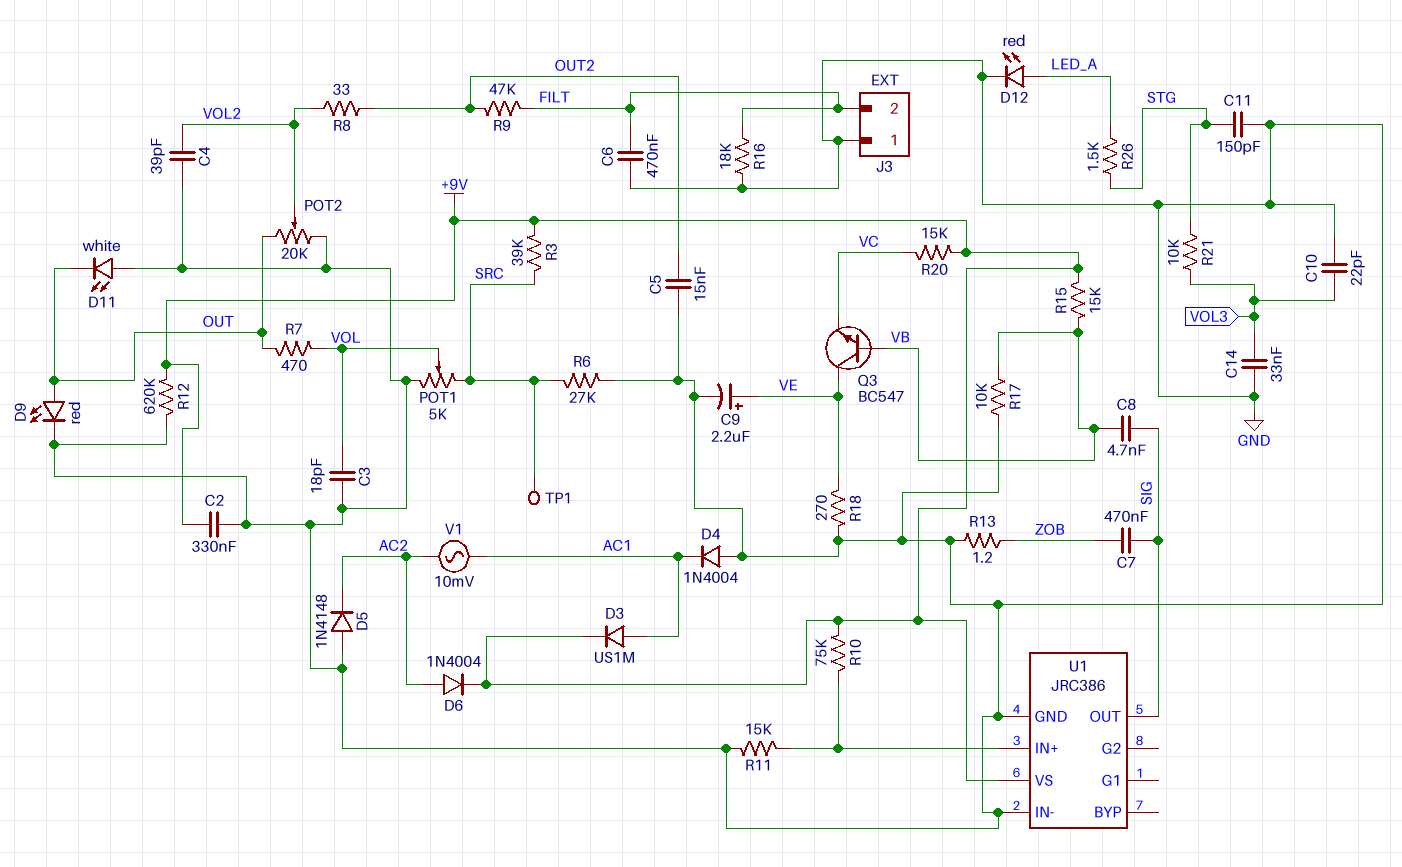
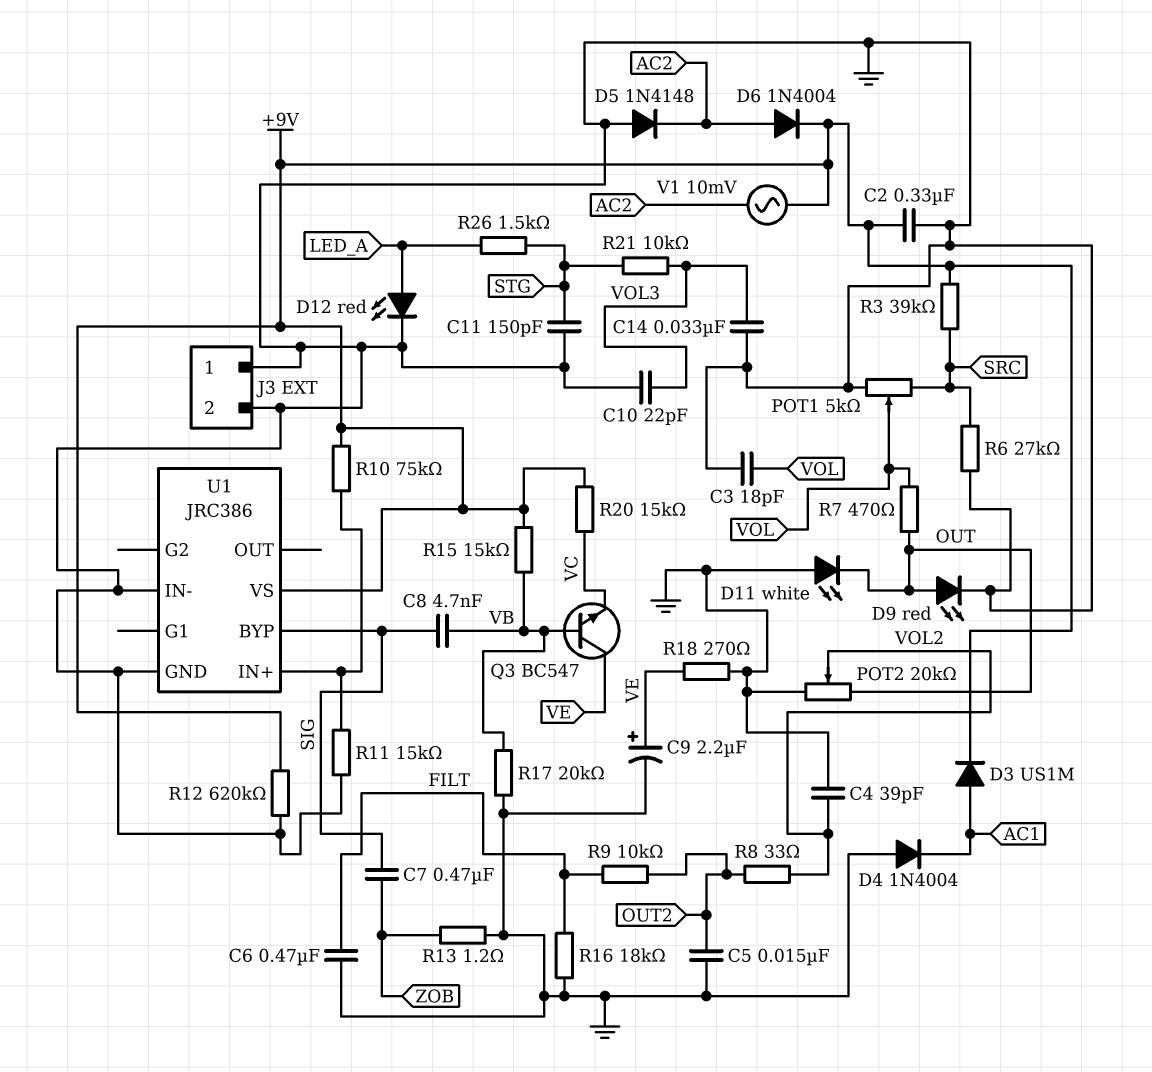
J3 pin 2: FILT -> GND
R9: 47k (FILT, OUT2) -> 10k (FILT, OUT2)
R17: 10k (GND, VB) -> 20k (GND, VB)
TP1: test point (SRC) -> none
U1 pin BYP: none -> SIG
U1 pin OUT: SIG -> none
V1: AC 10mV (AC1, AC2) -> AC 10mV (+9V, AC2)

